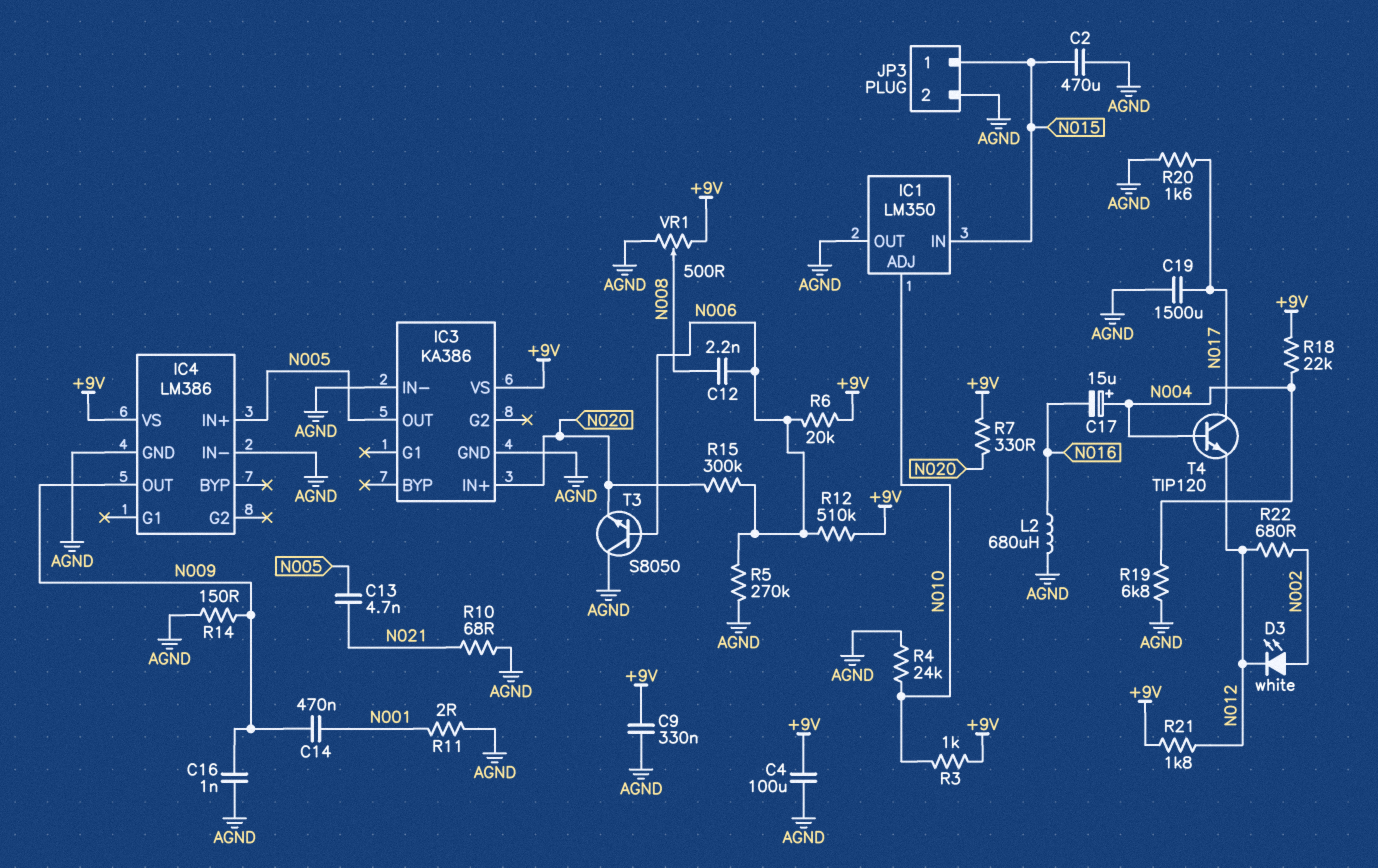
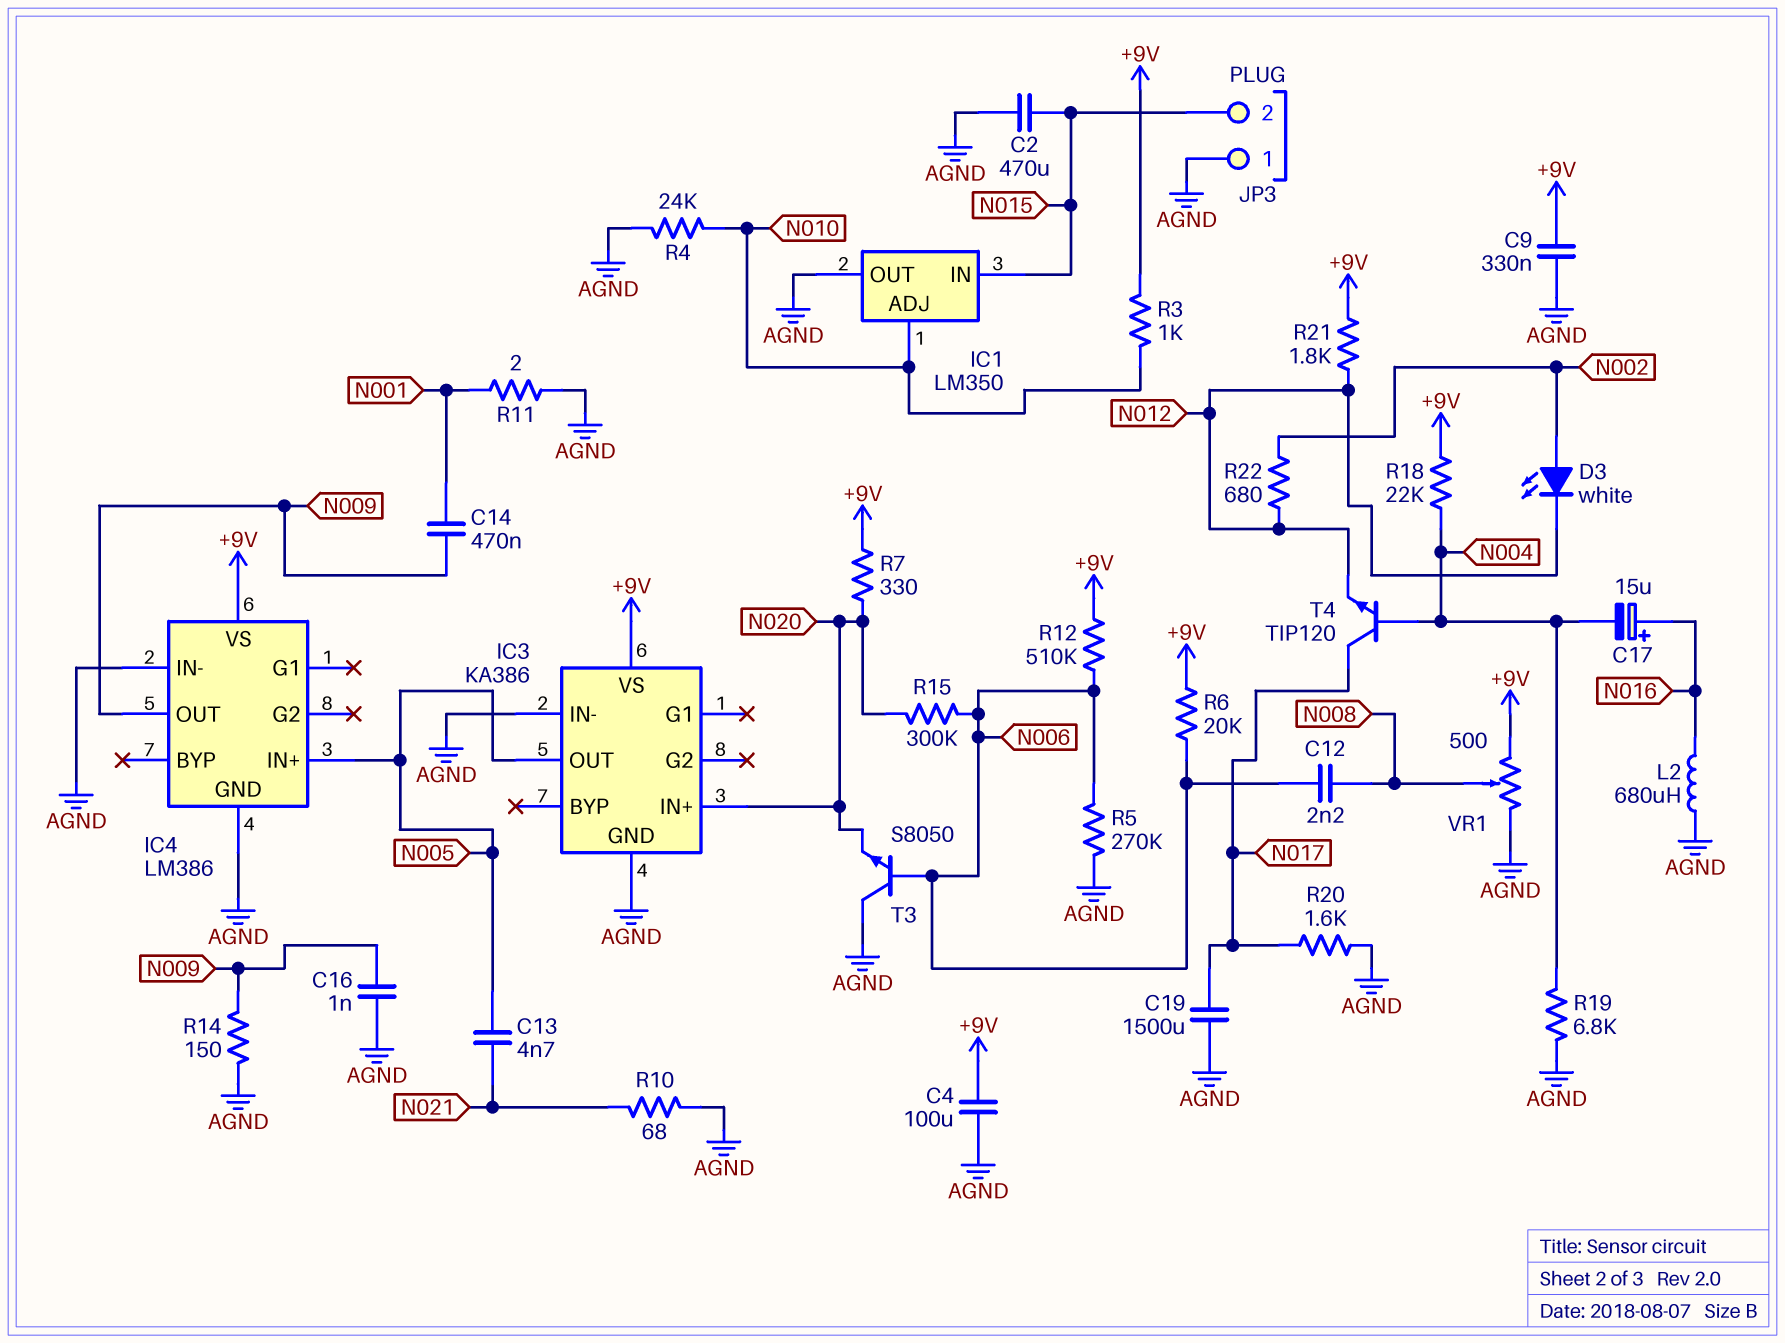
C17: 15uF (plus N004, minus N016) -> 15uF (plus N016, minus N004)
JP3 pin 1: N015 -> AGND
JP3 pin 2: AGND -> N015

